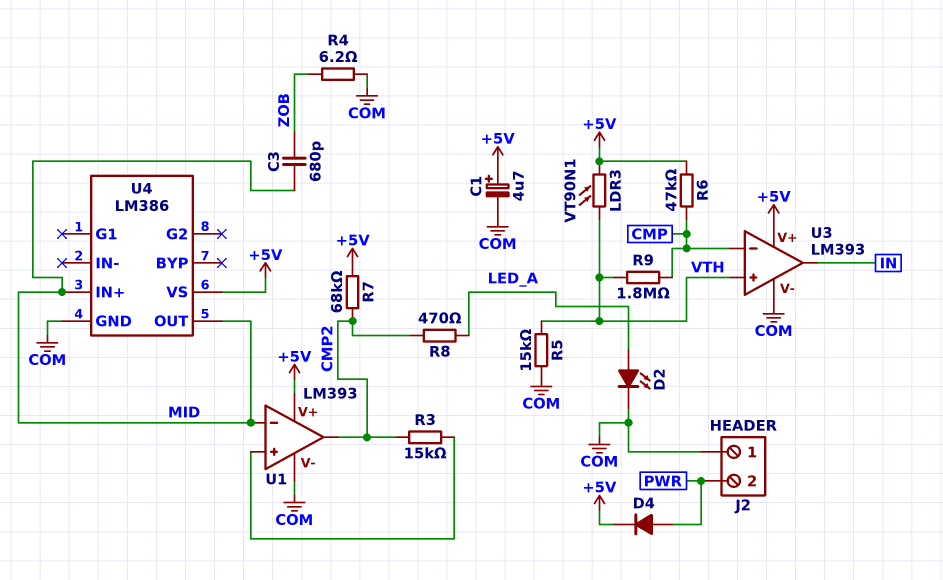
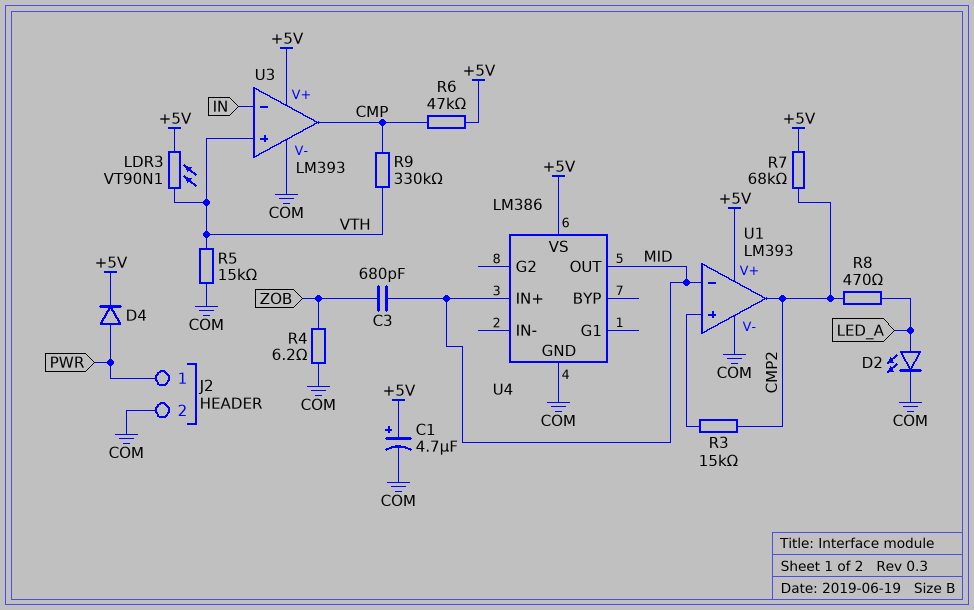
J2 pin 1: COM -> PWR
J2 pin 2: PWR -> COM
R9: 1.8M (CMP, VTH) -> 330k (CMP, VTH)
U3 pin in-: CMP -> IN
U3 pin out: IN -> CMP

